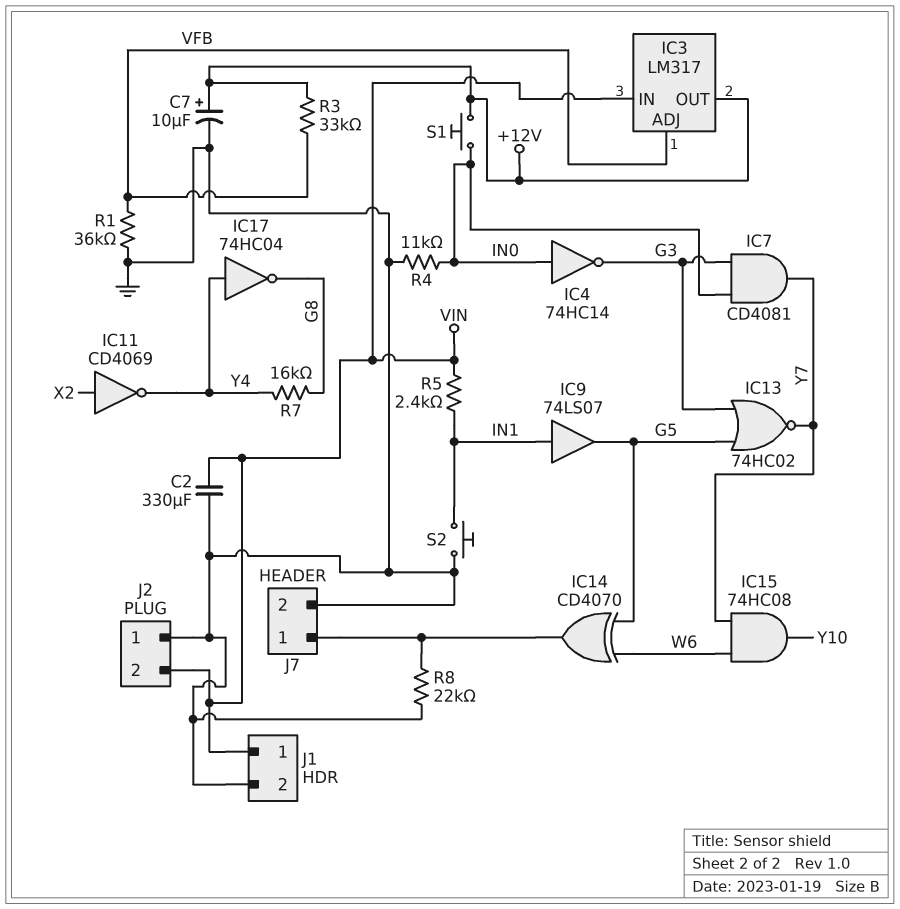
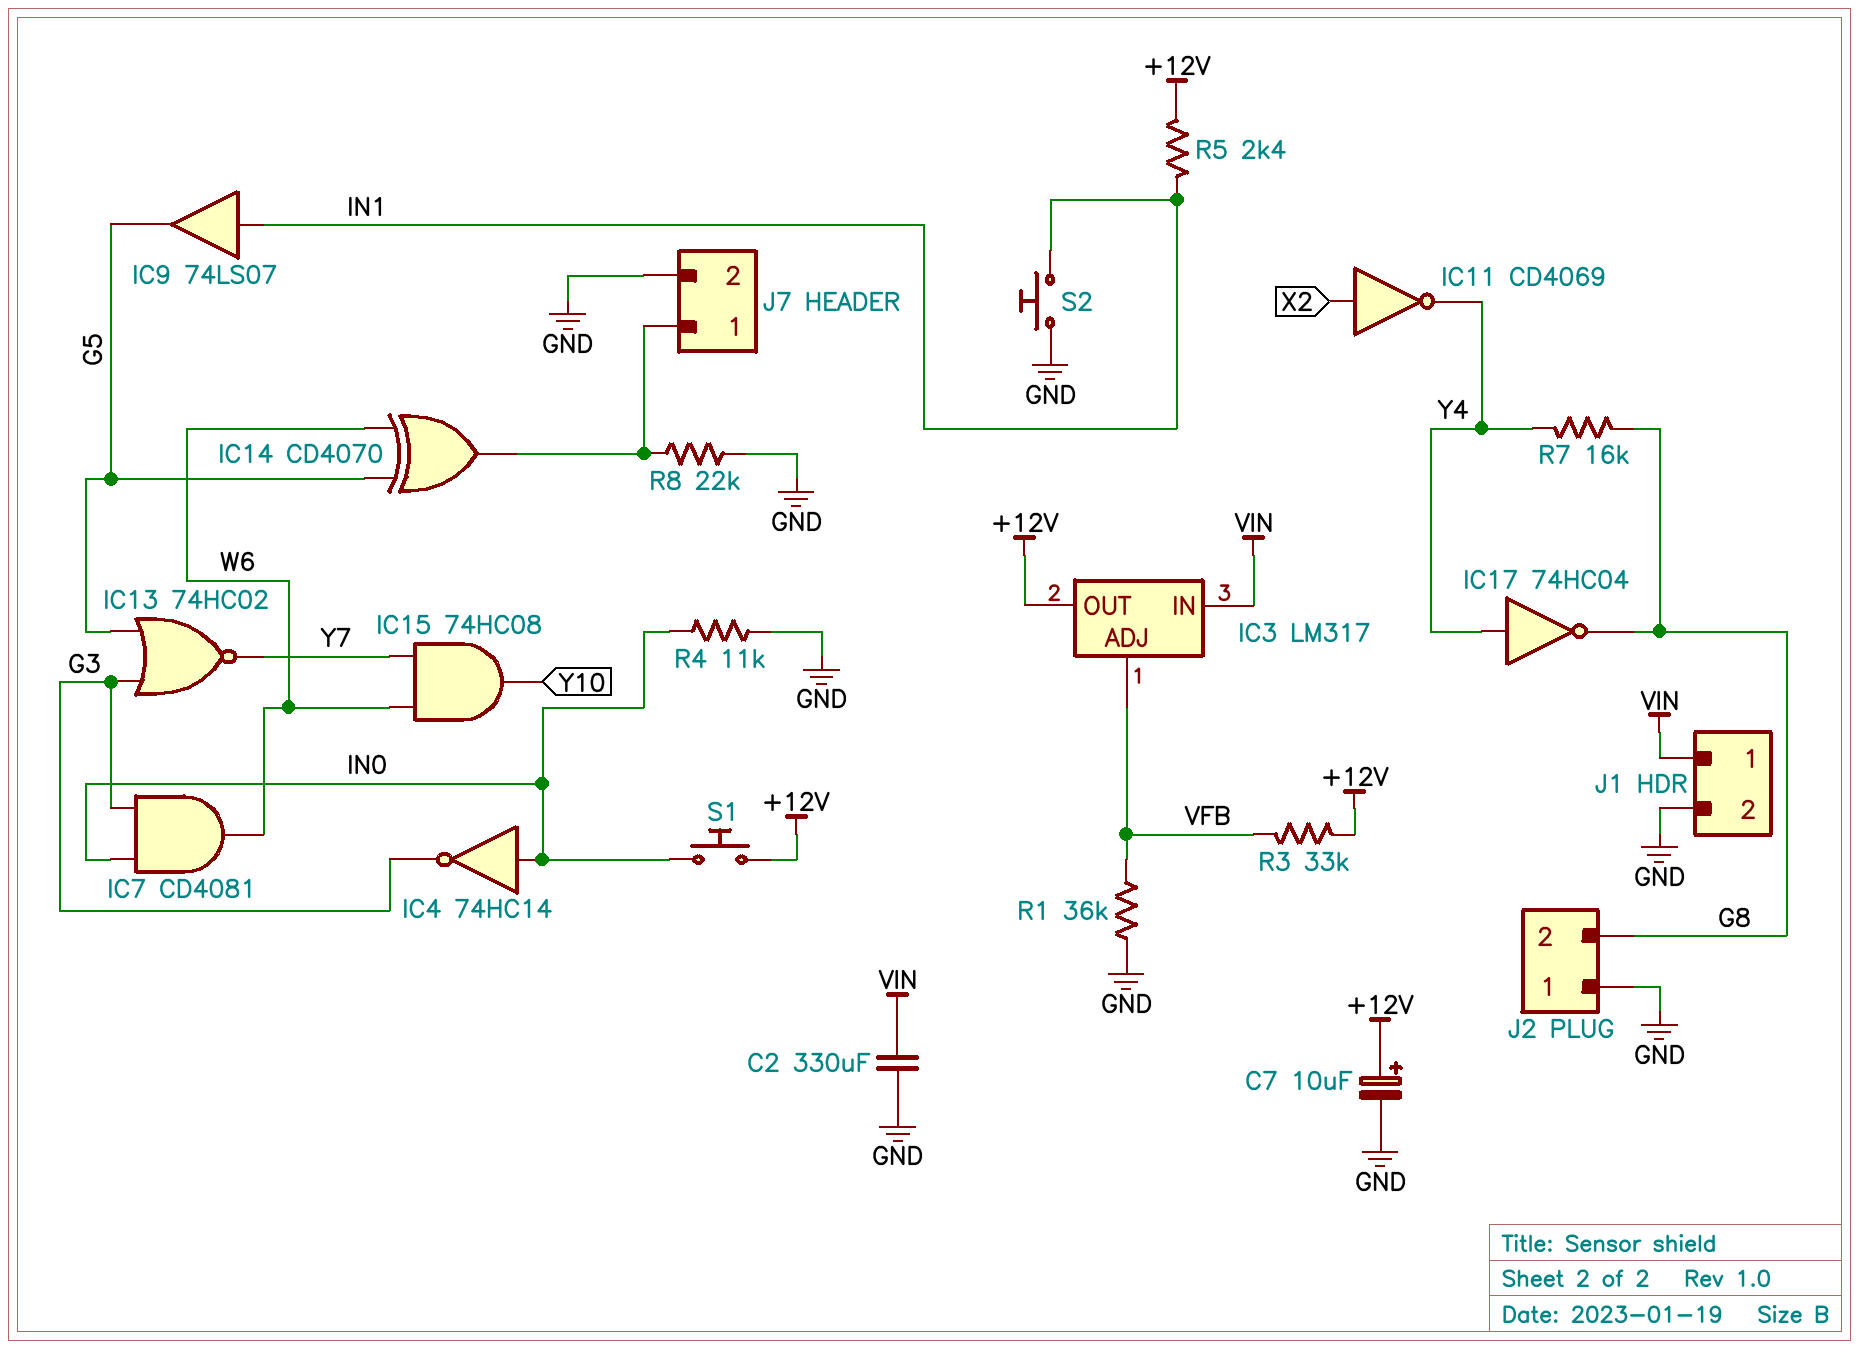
IC7: AND CD4081 (in G3, in IN0, out Y7) -> AND CD4081 (in G3, in IN0, out W6)
J2 pin 2: VIN -> G8
R5: 2.4k (IN1, VIN) -> 2.4k (+12V, IN1)

